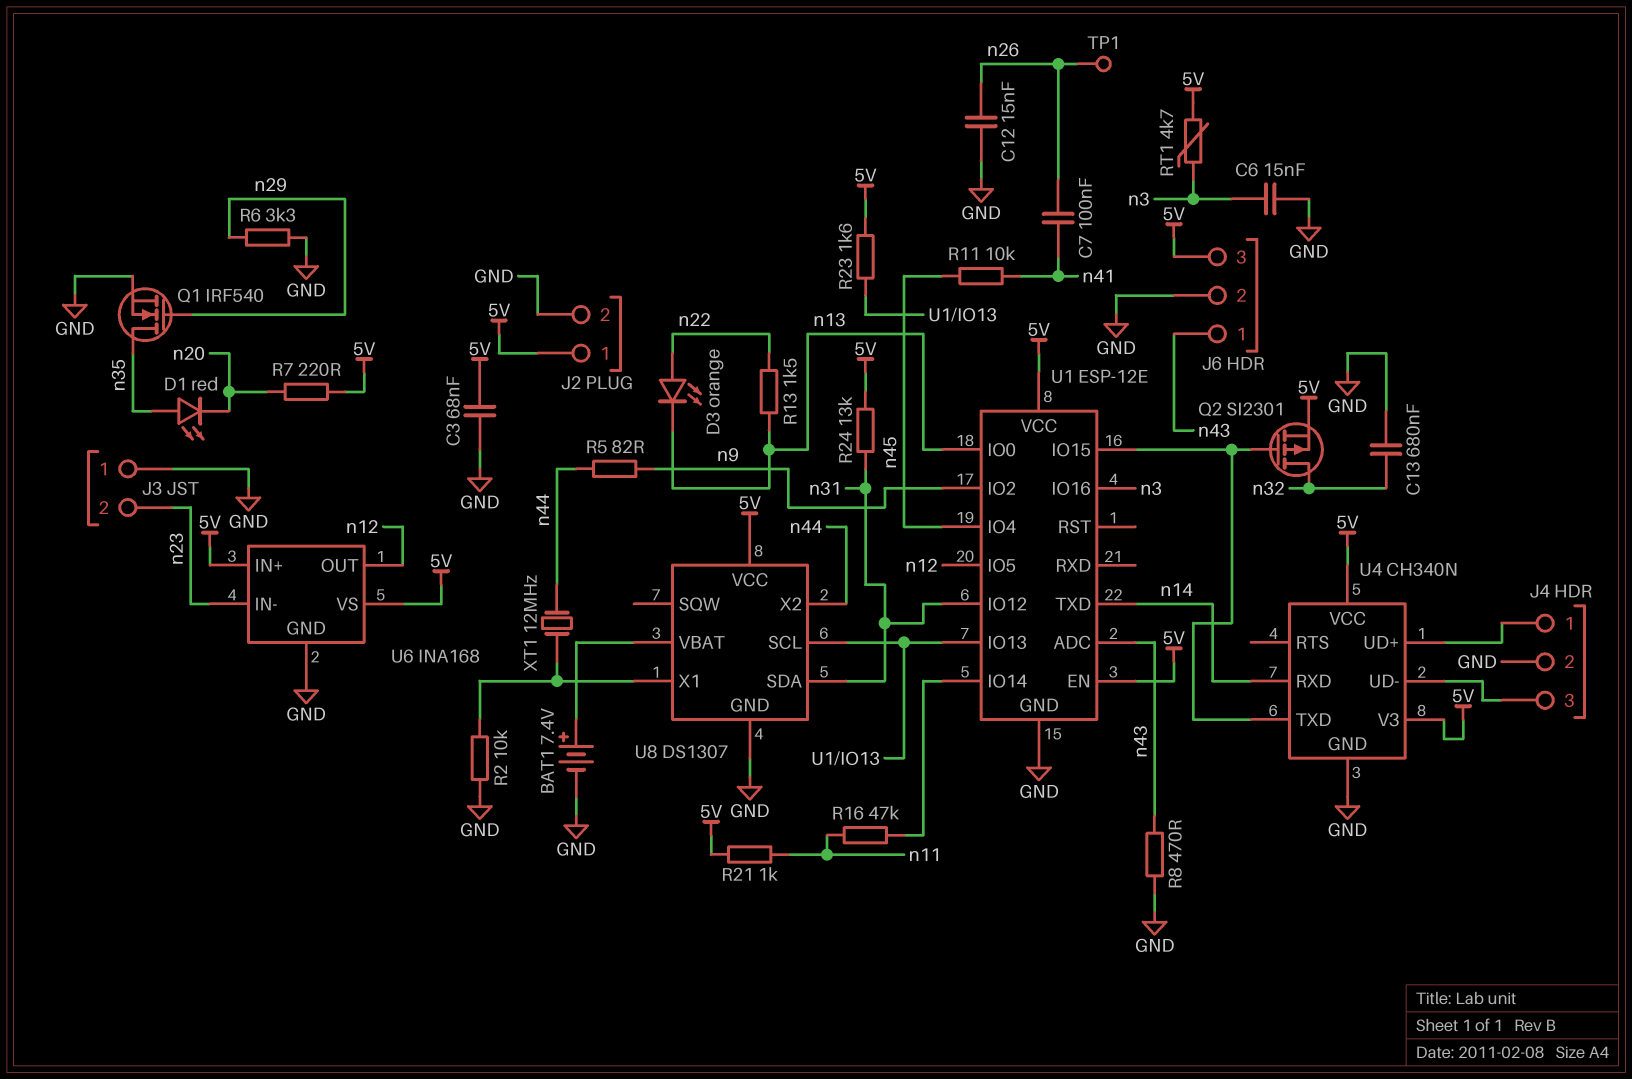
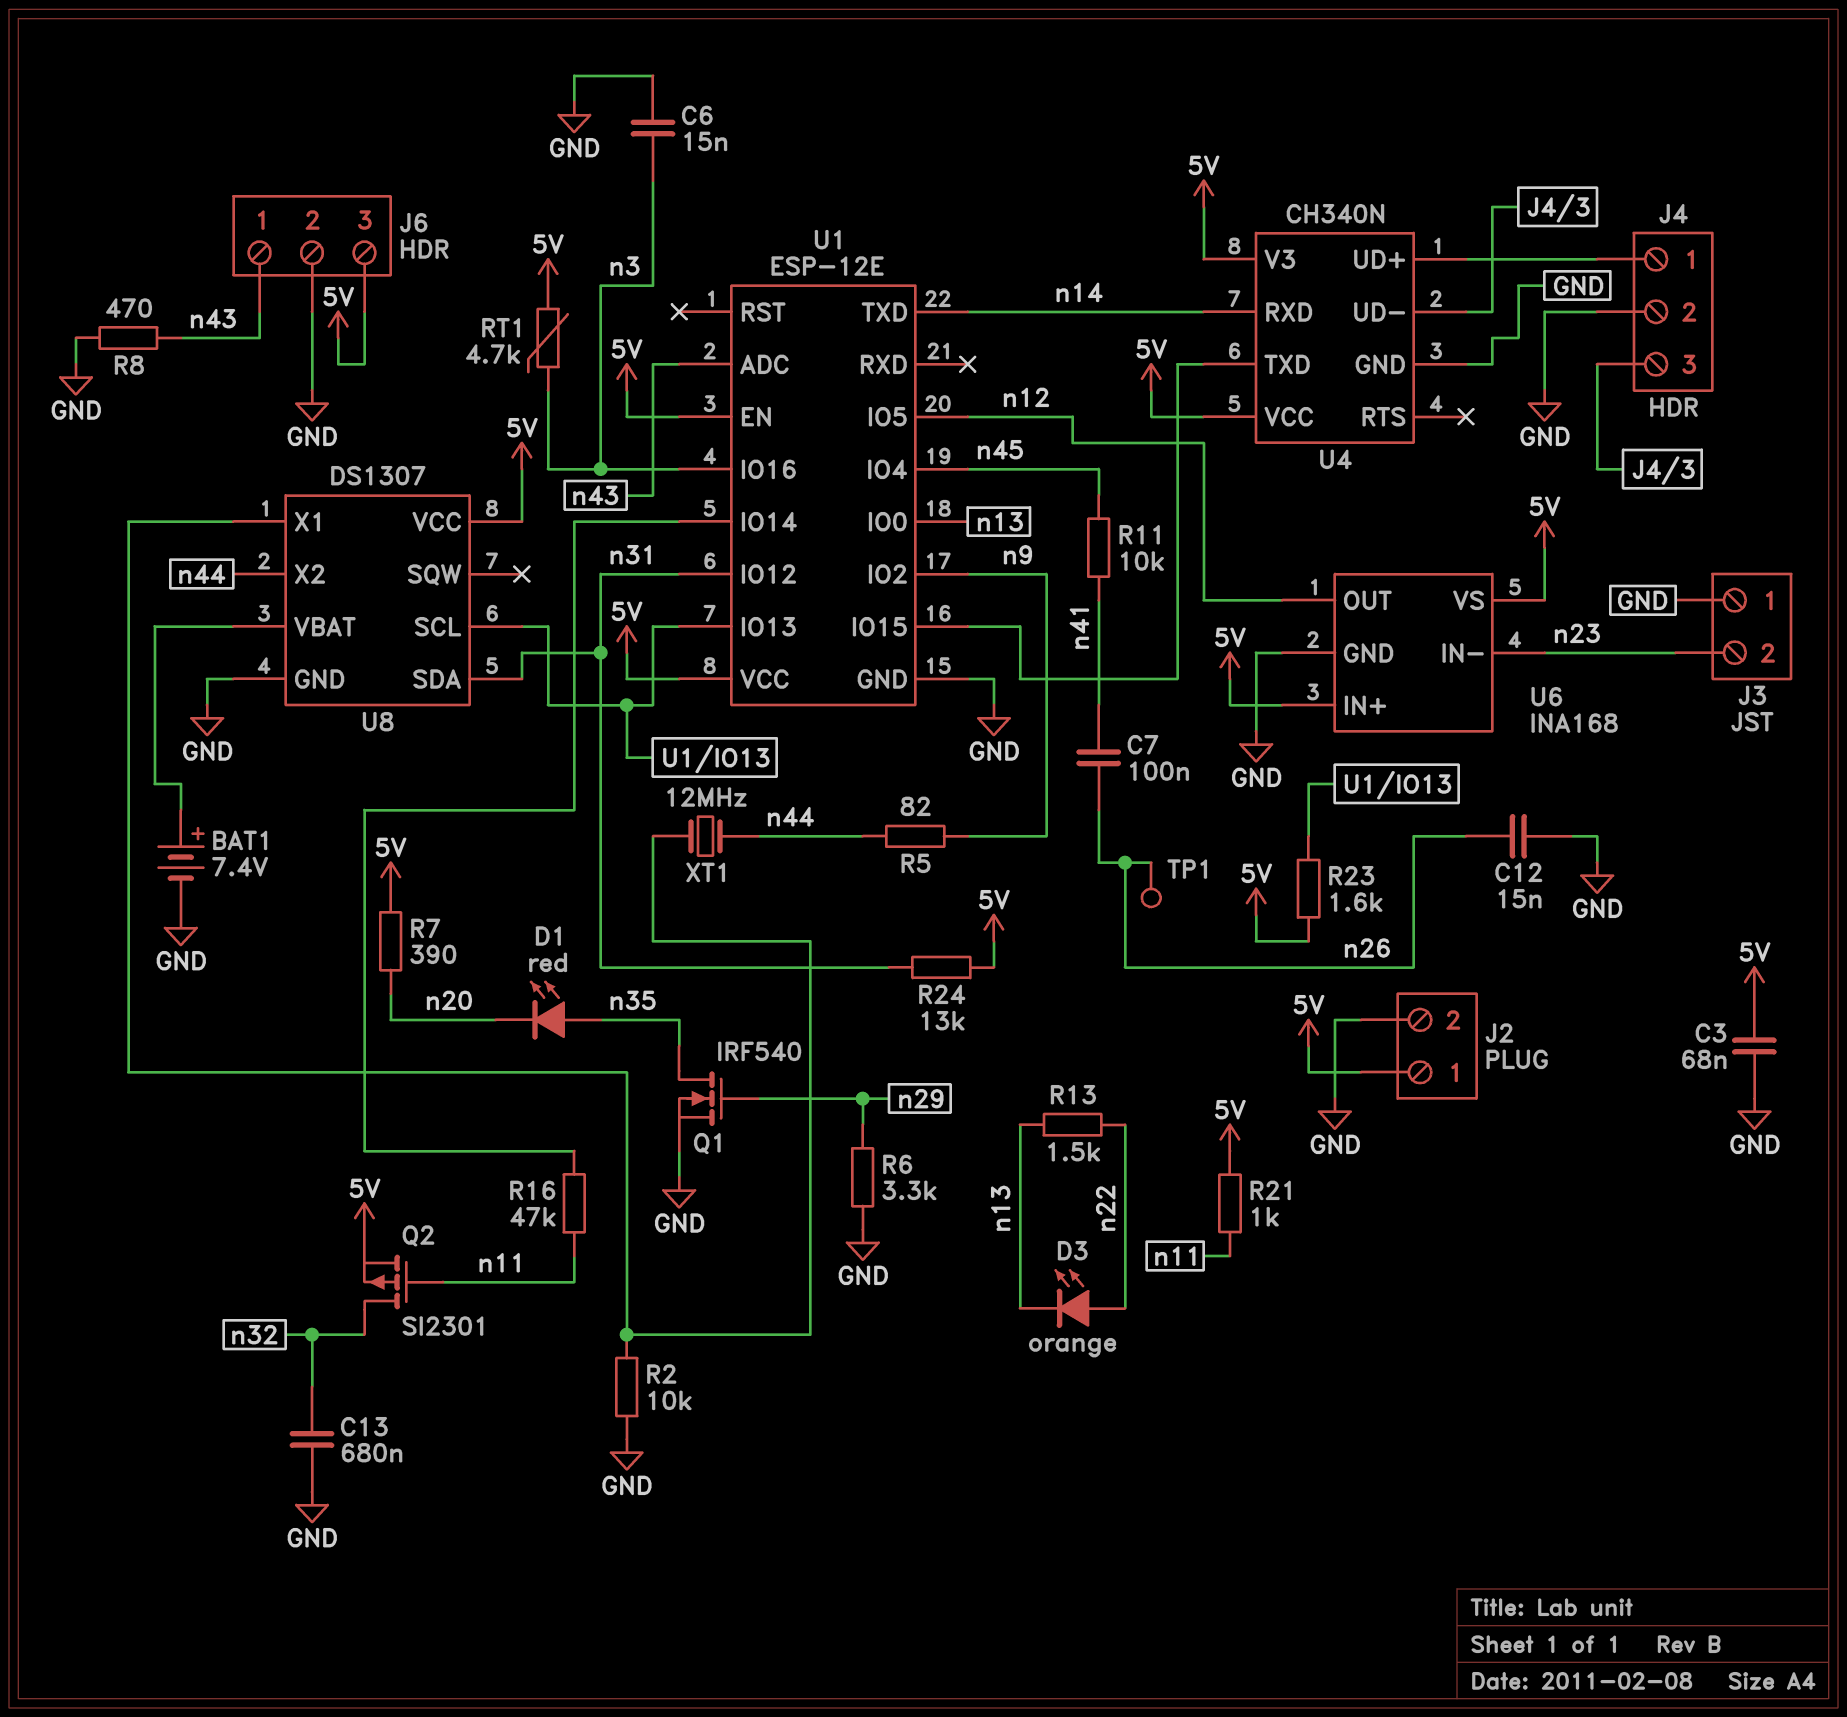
Q2: PMOS SI2301 (G U1/IO15, D n32, S 5V) -> PMOS SI2301 (G n11, D n32, S 5V)
R7: 220 (5V, n20) -> 390 (5V, n20)

